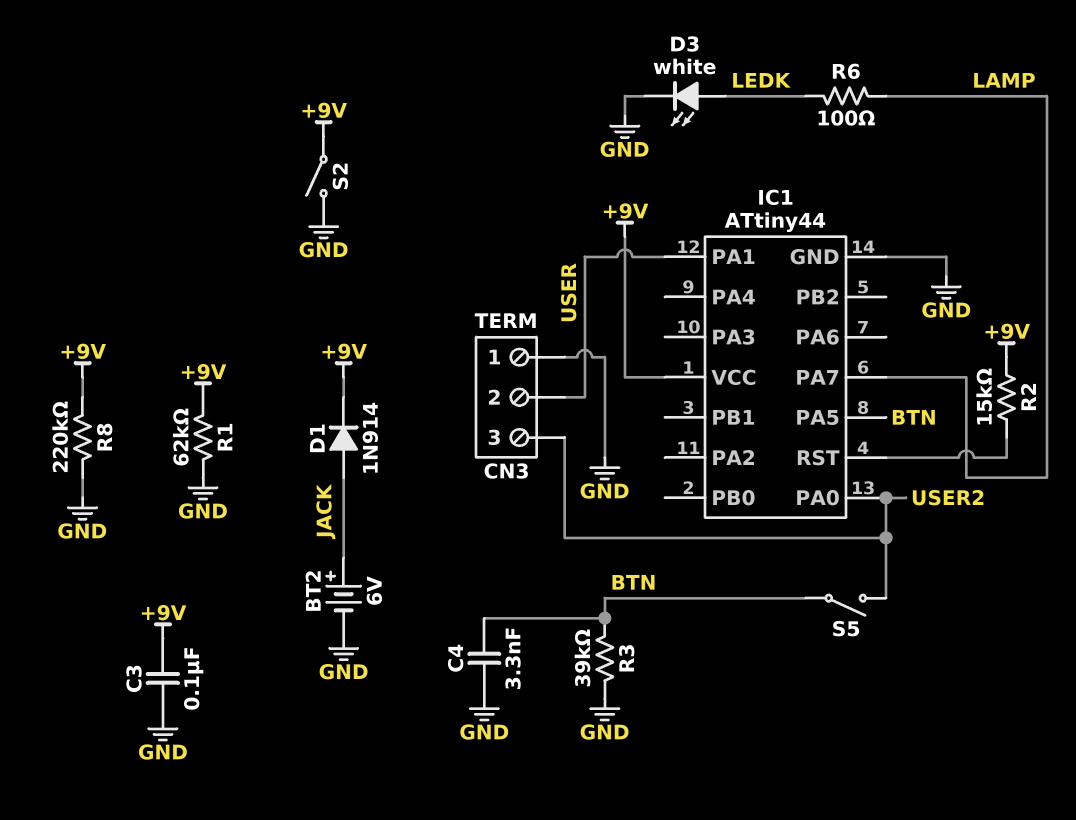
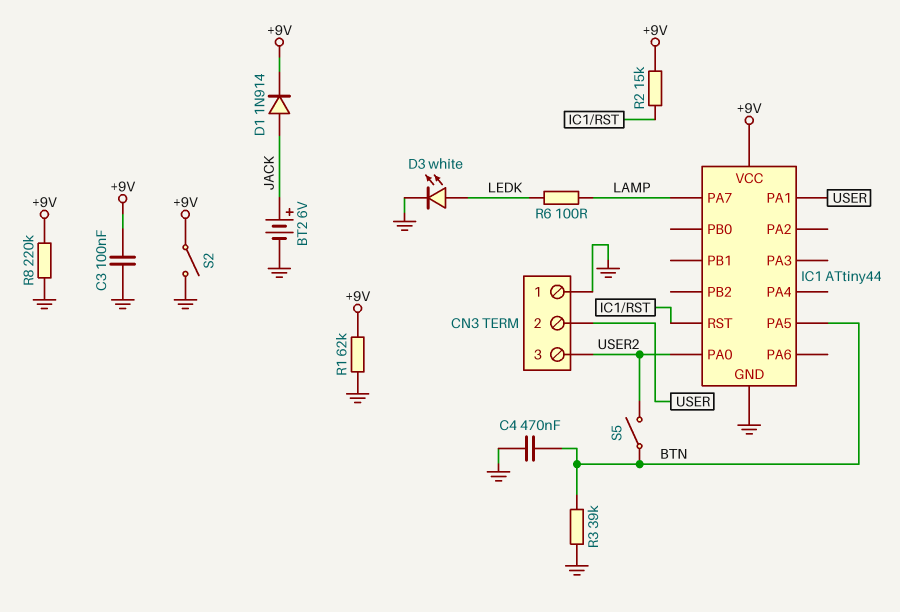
C4: 3.3nF (BTN, GND) -> 470nF (BTN, GND)

